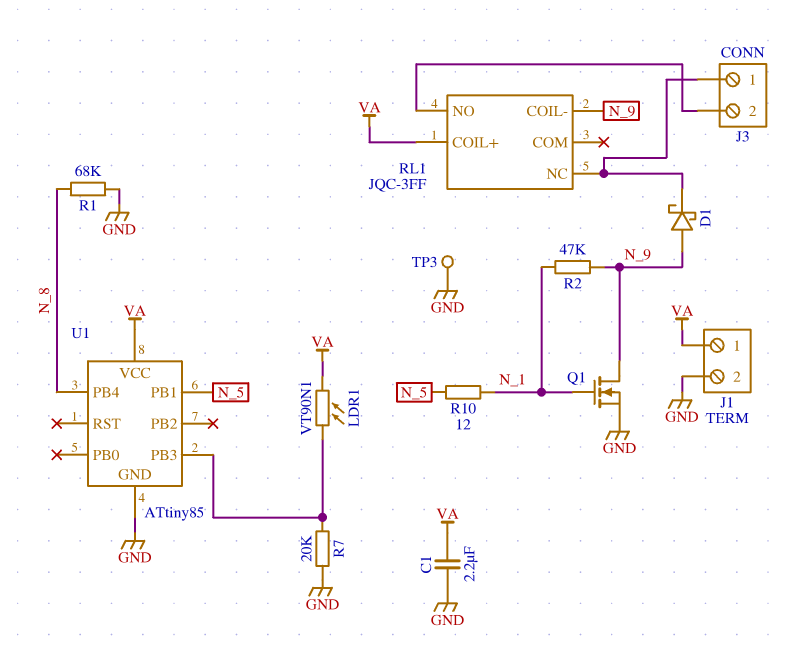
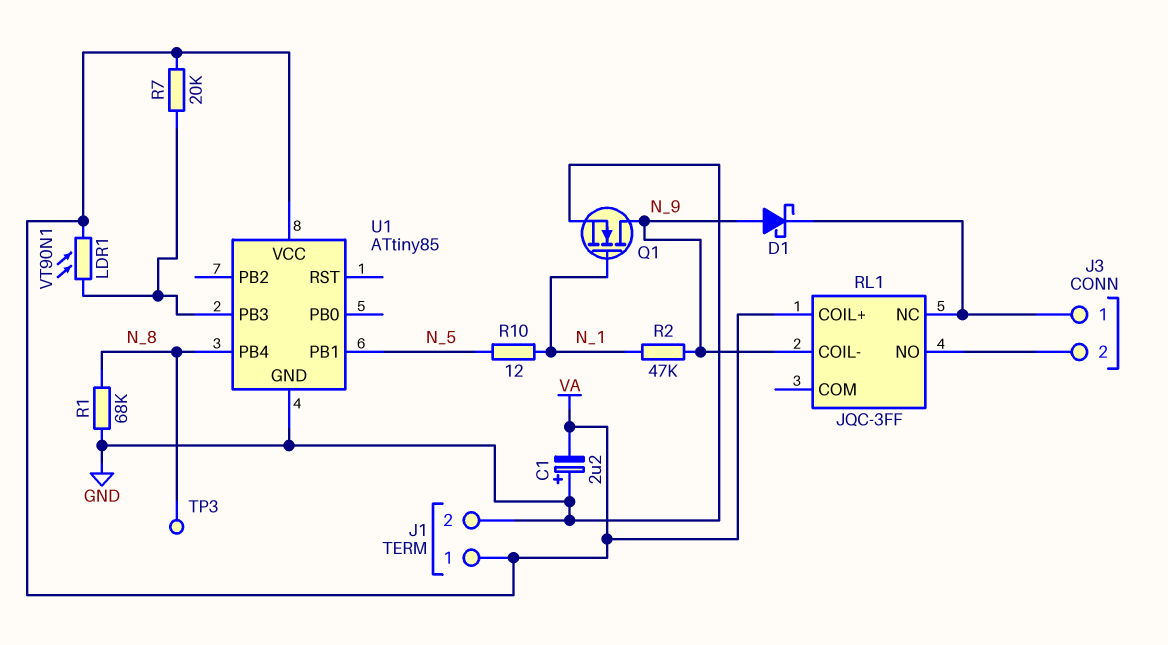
C1: 2.2uF (GND, VA) -> 2.2uF (plus GND, minus VA)
R7: 20k (GND, U1/PB3) -> 20k (U1/PB3, VA)
TP3: test point (GND) -> test point (N_8)

